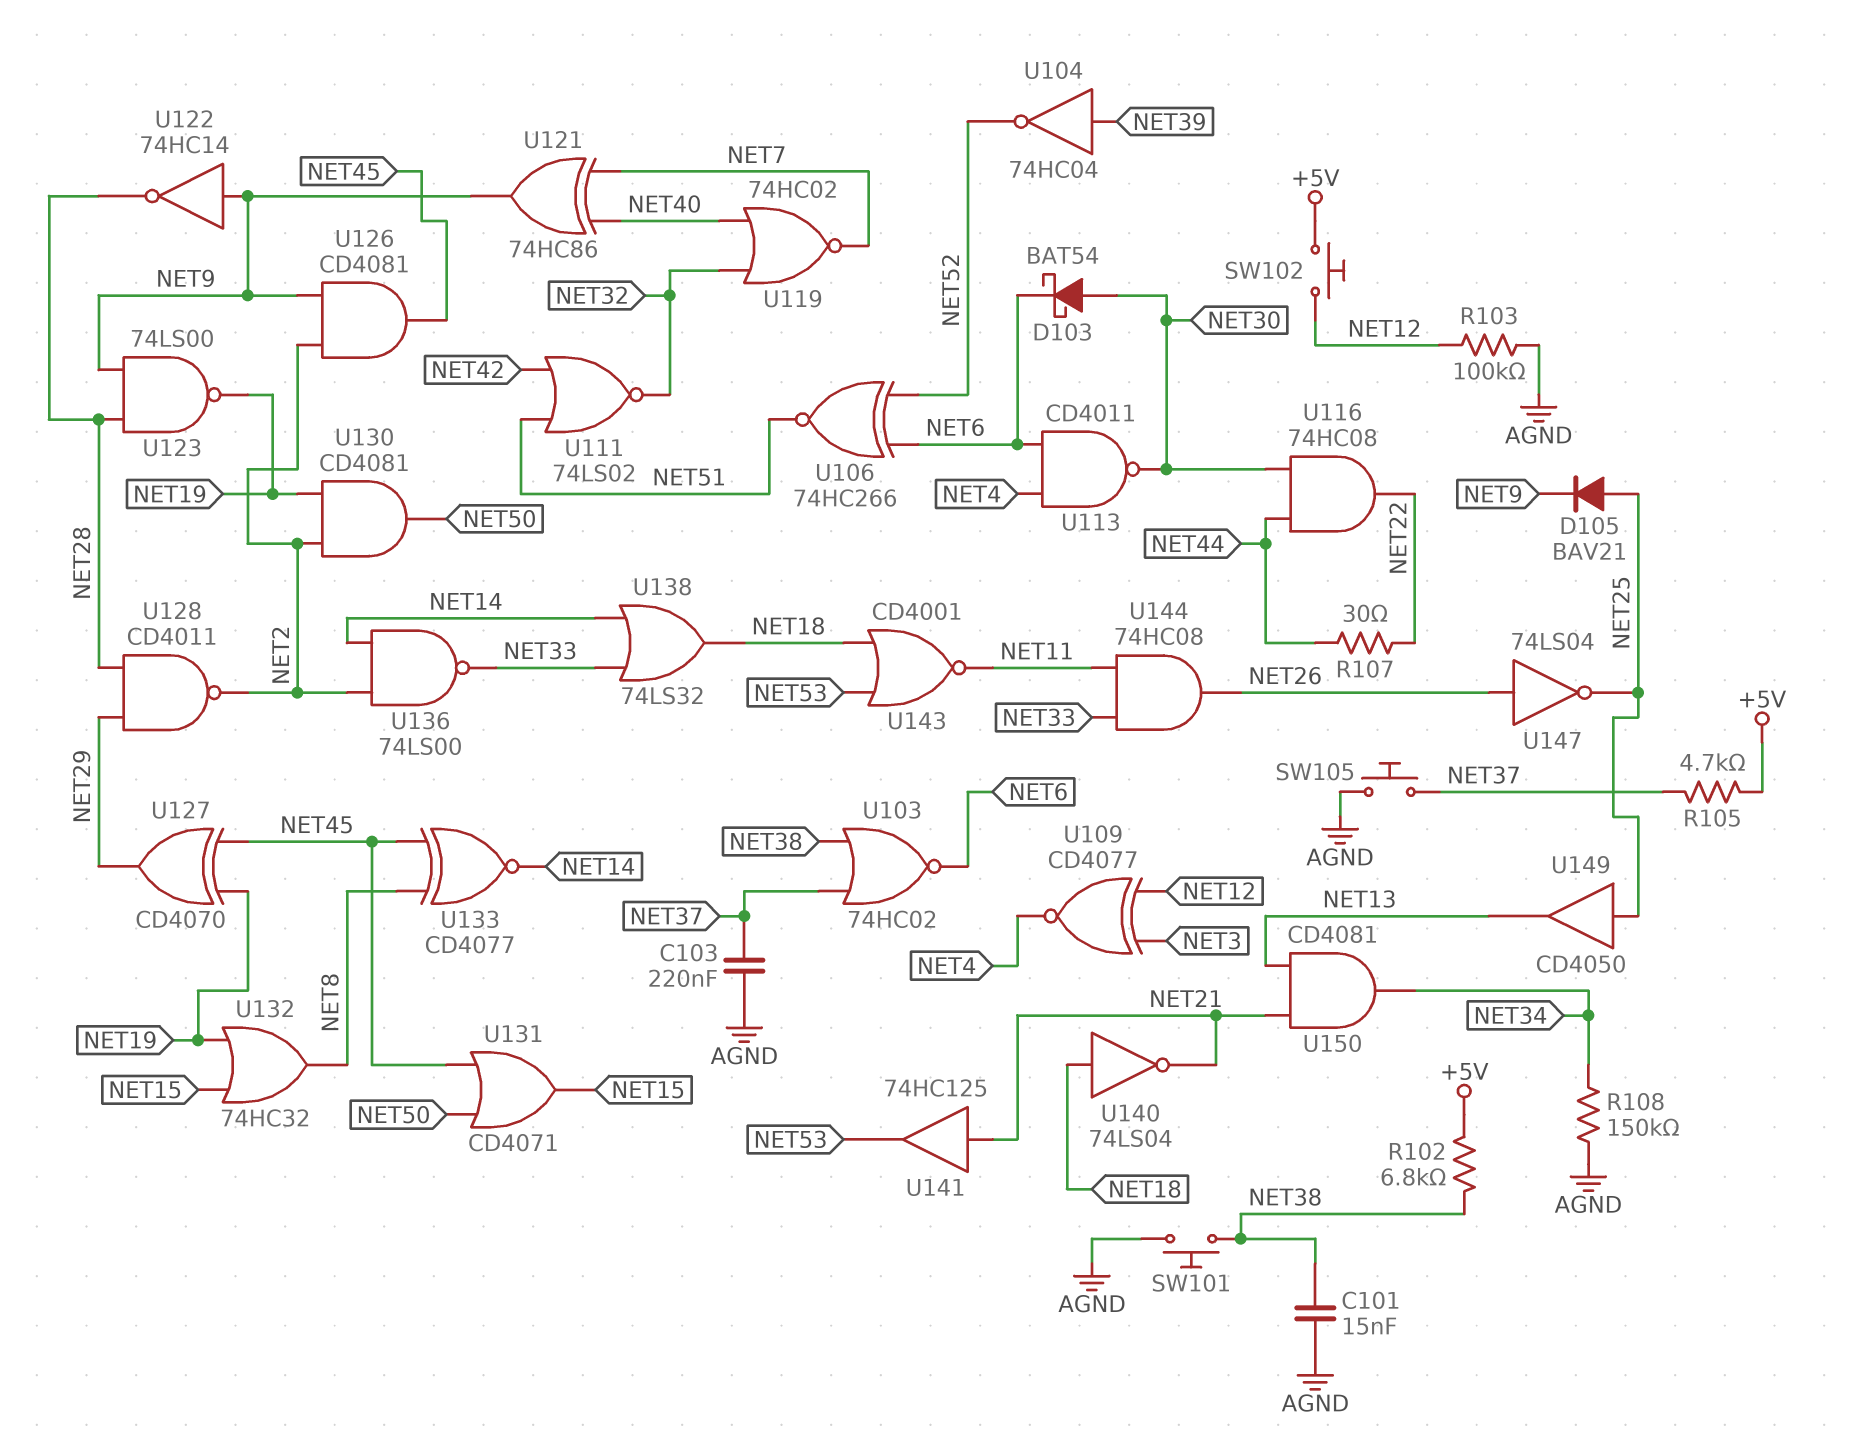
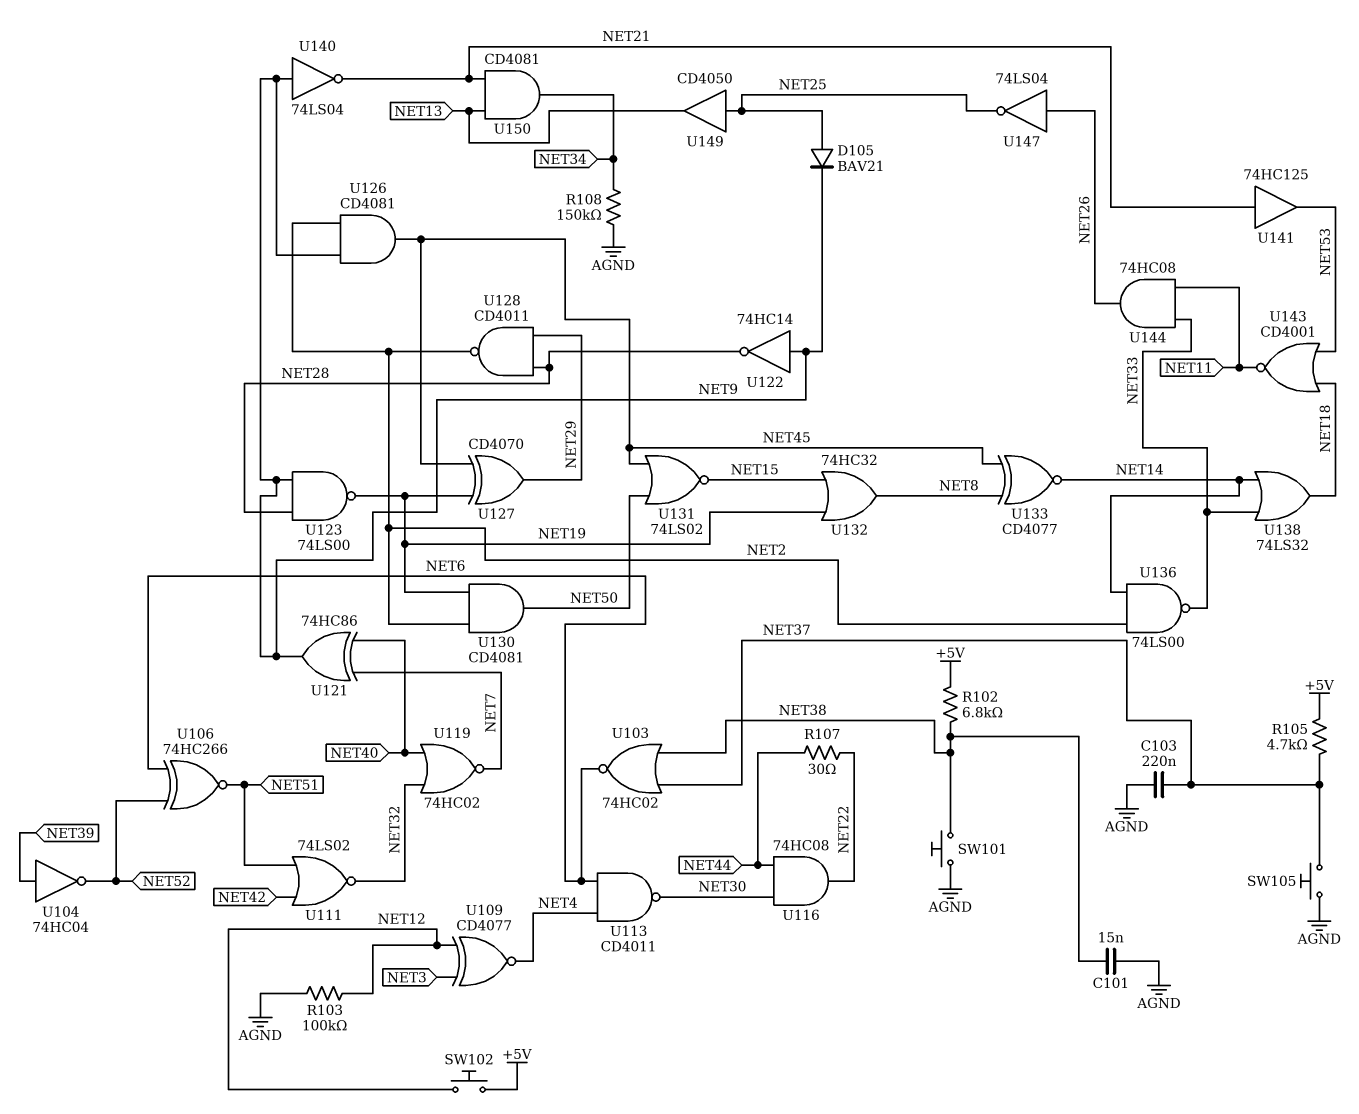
D103: schottky BAT54 (A NET30, K NET6) -> none
U131: OR CD4071 (in NET45, in NET50, out NET15) -> NOR 74LS02 (in NET45, in NET50, out NET15)
U140: NOT 74LS04 (in NET18, out NET21) -> NOT 74LS04 (in NET9, out NET21)

